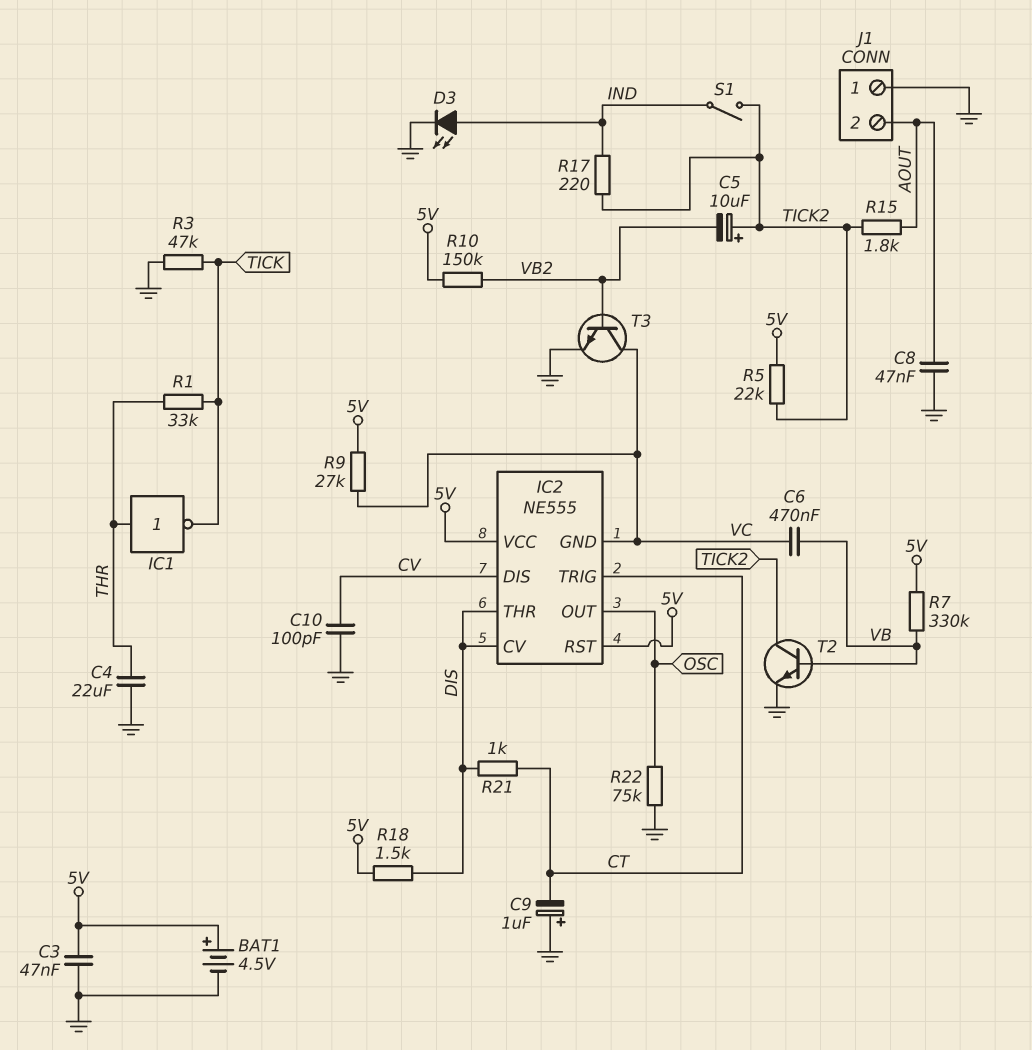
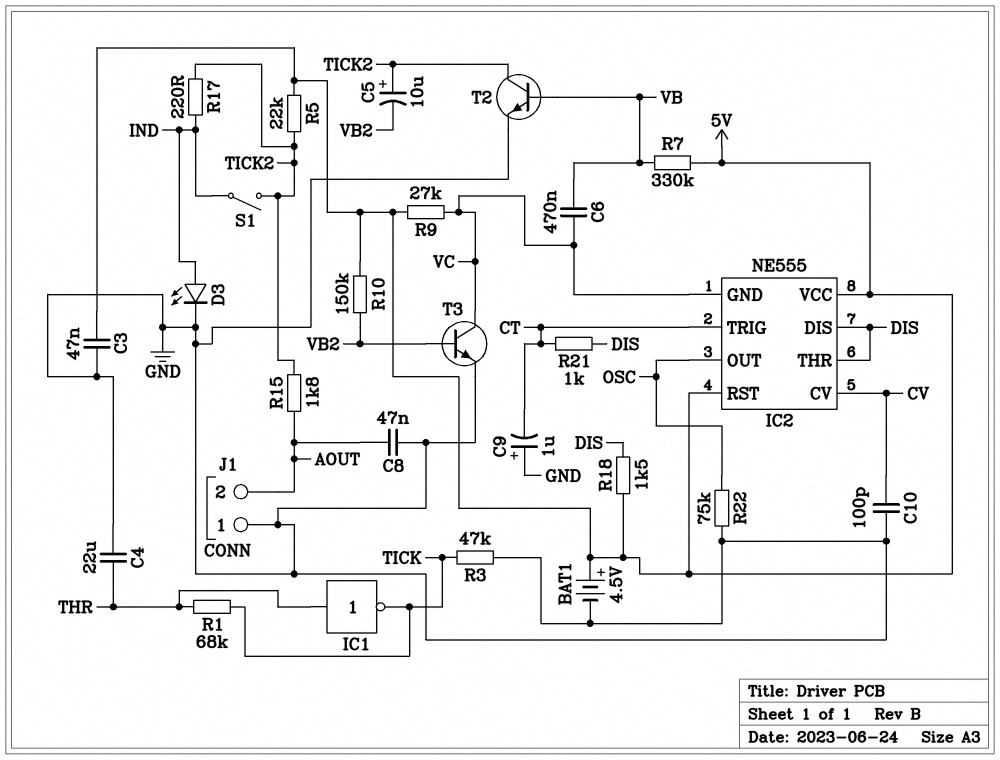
IC2 pin CV: DIS -> CV
IC2 pin DIS: CV -> DIS
R1: 33k (THR, TICK) -> 68k (THR, TICK)

